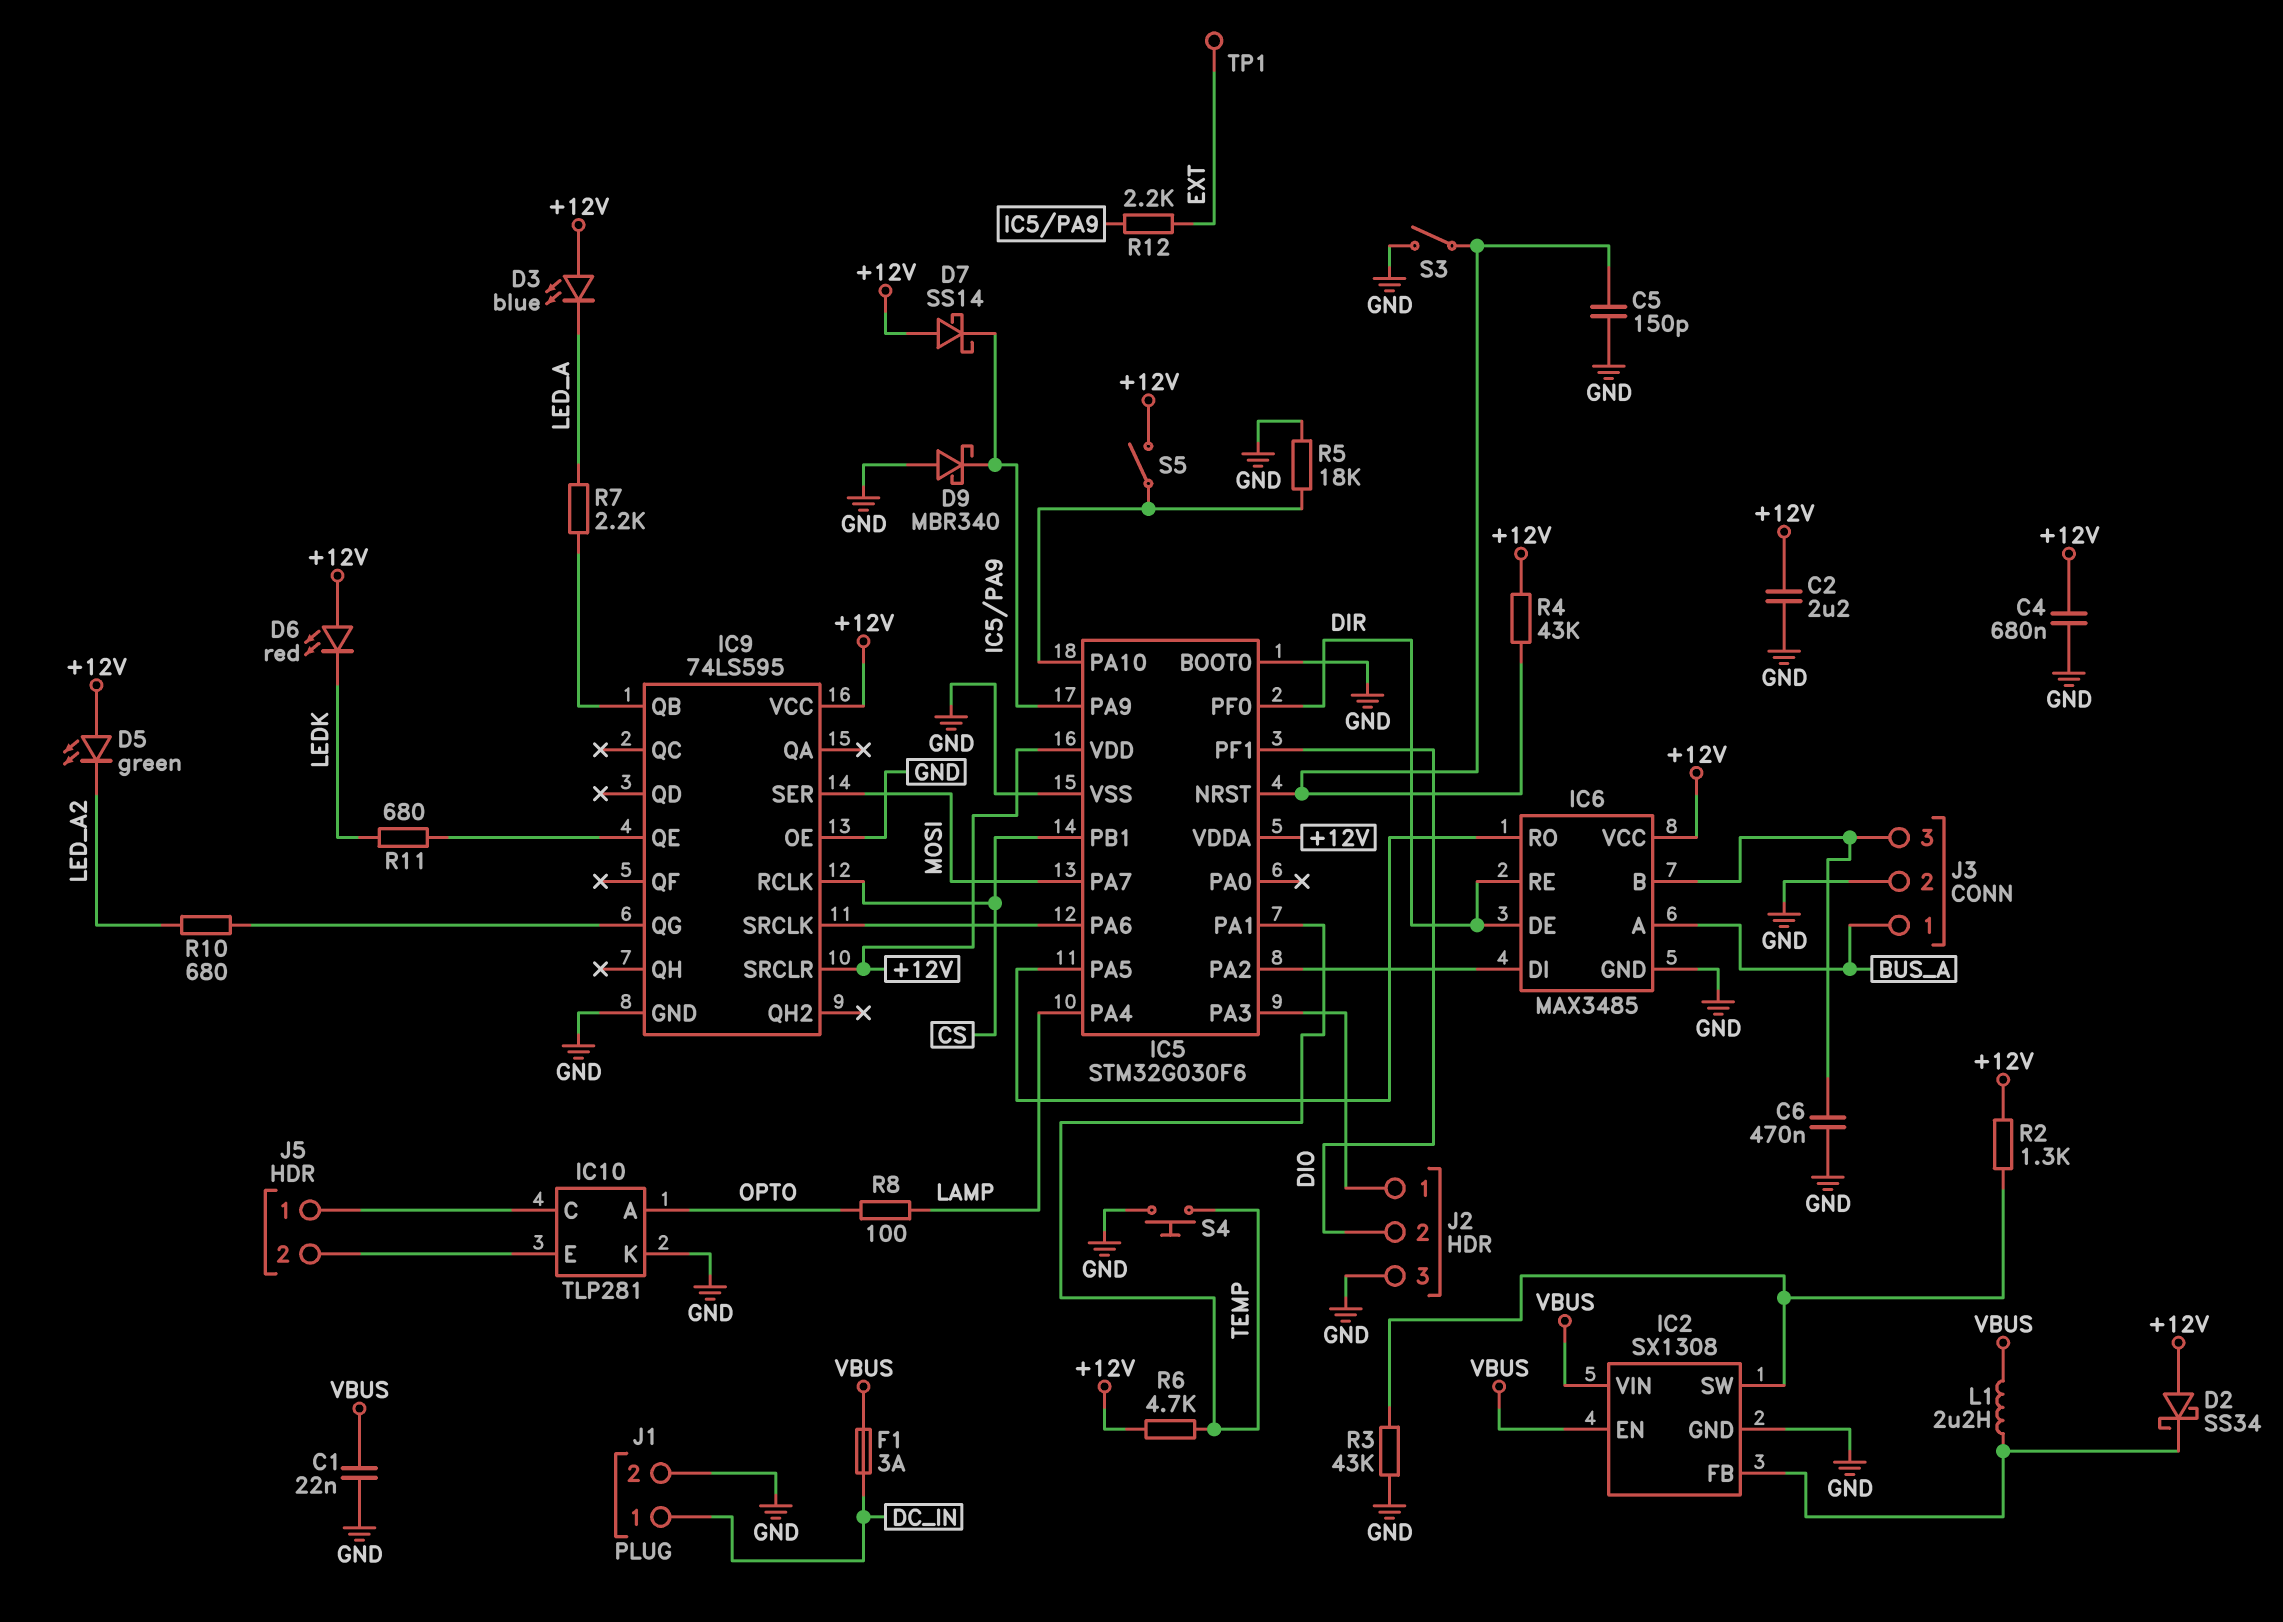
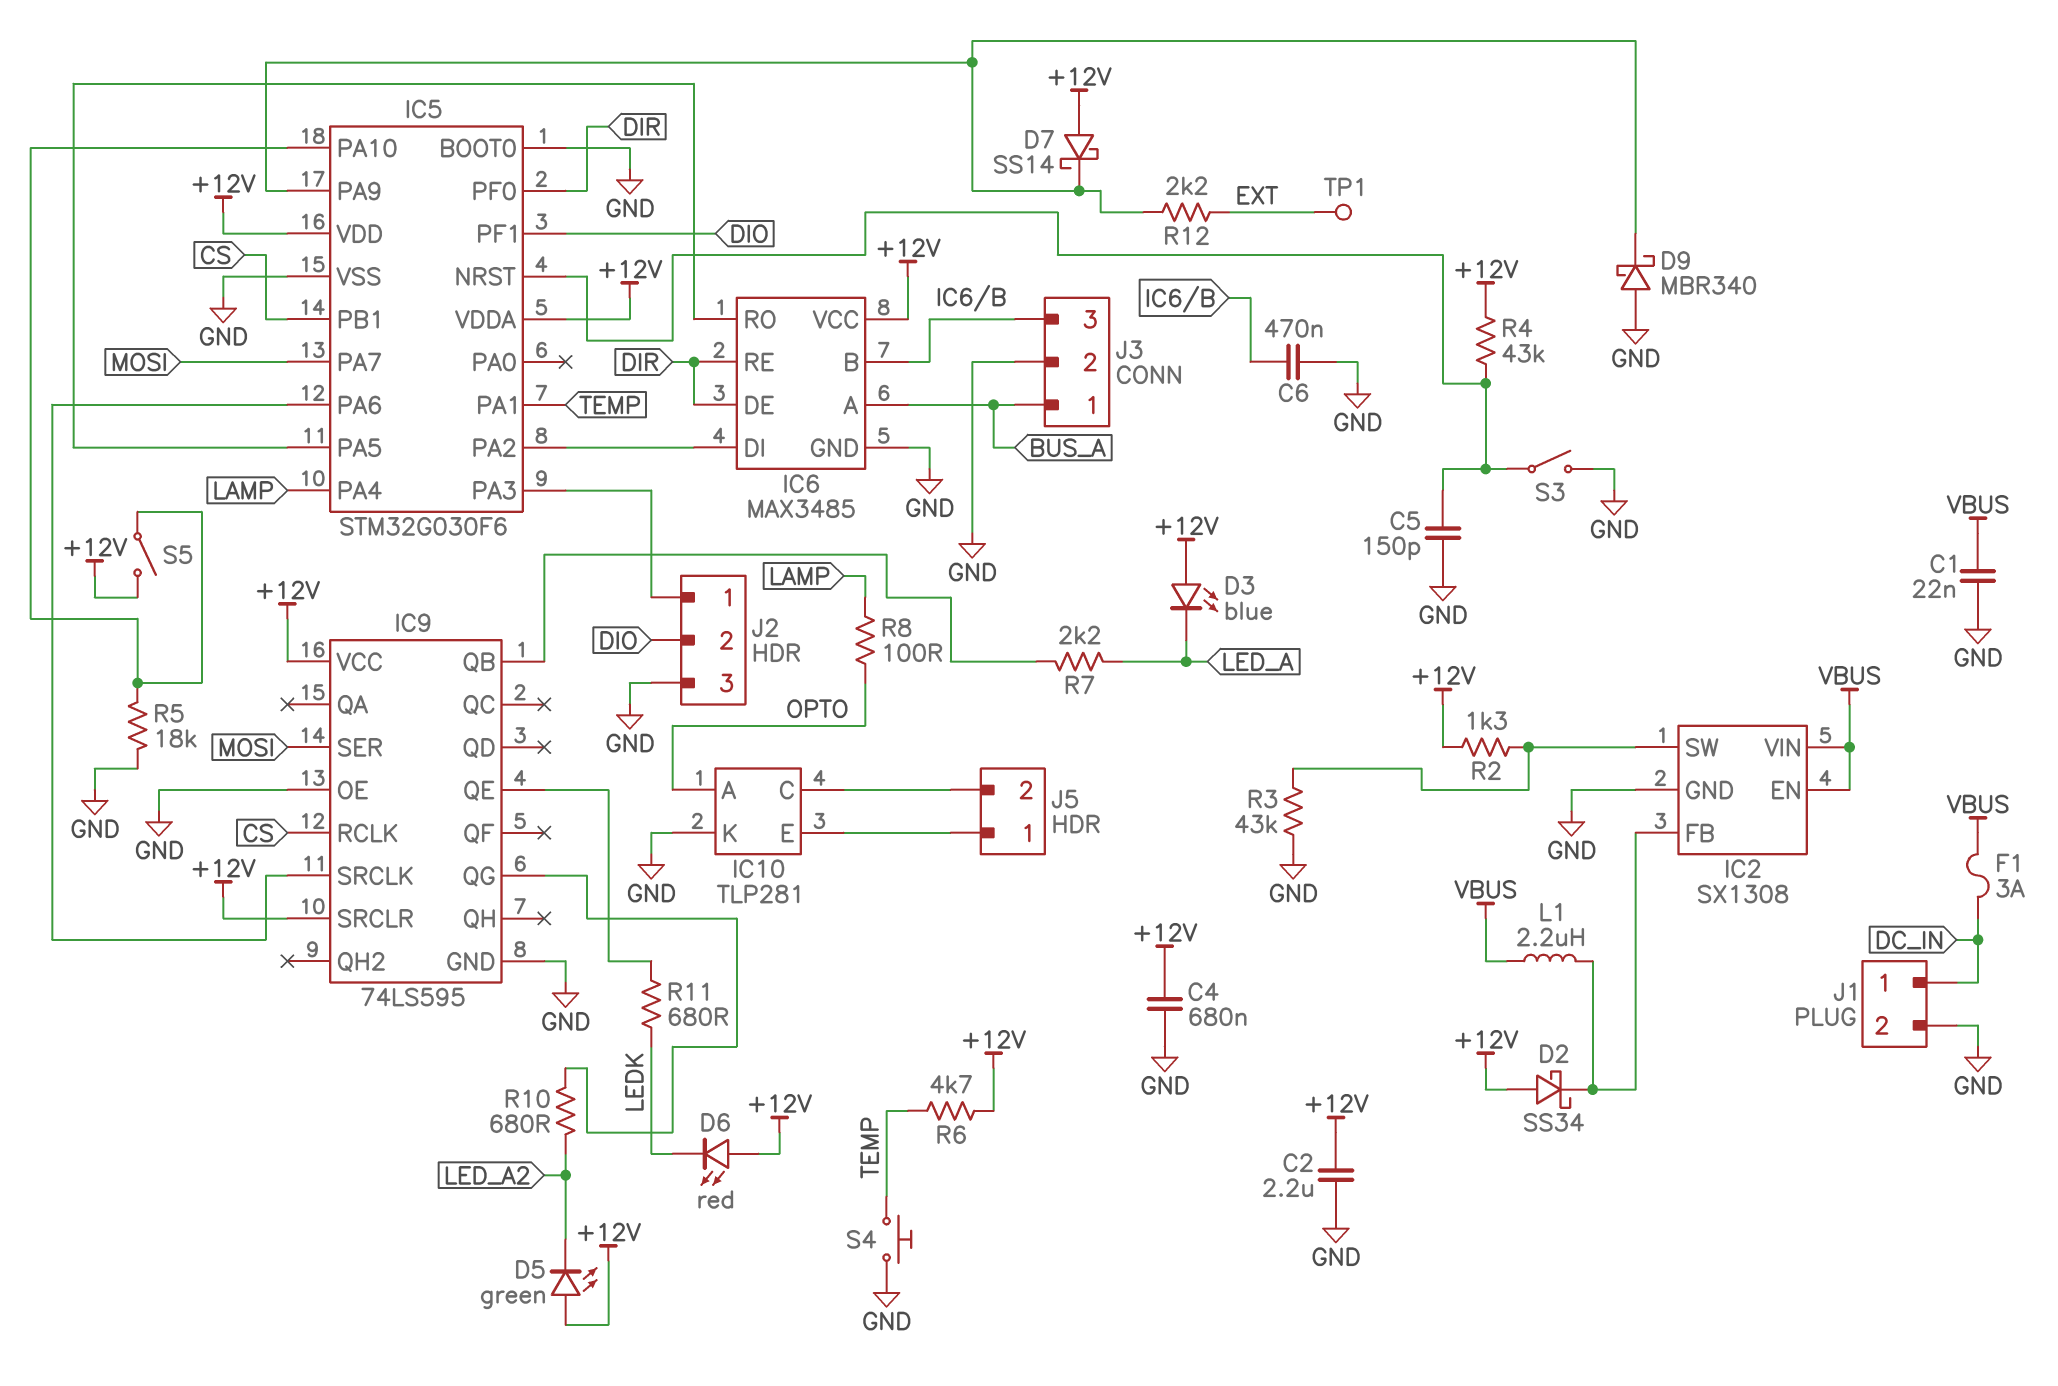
J5 pin 1: IC10/C -> IC10/E
J5 pin 2: IC10/E -> IC10/C

